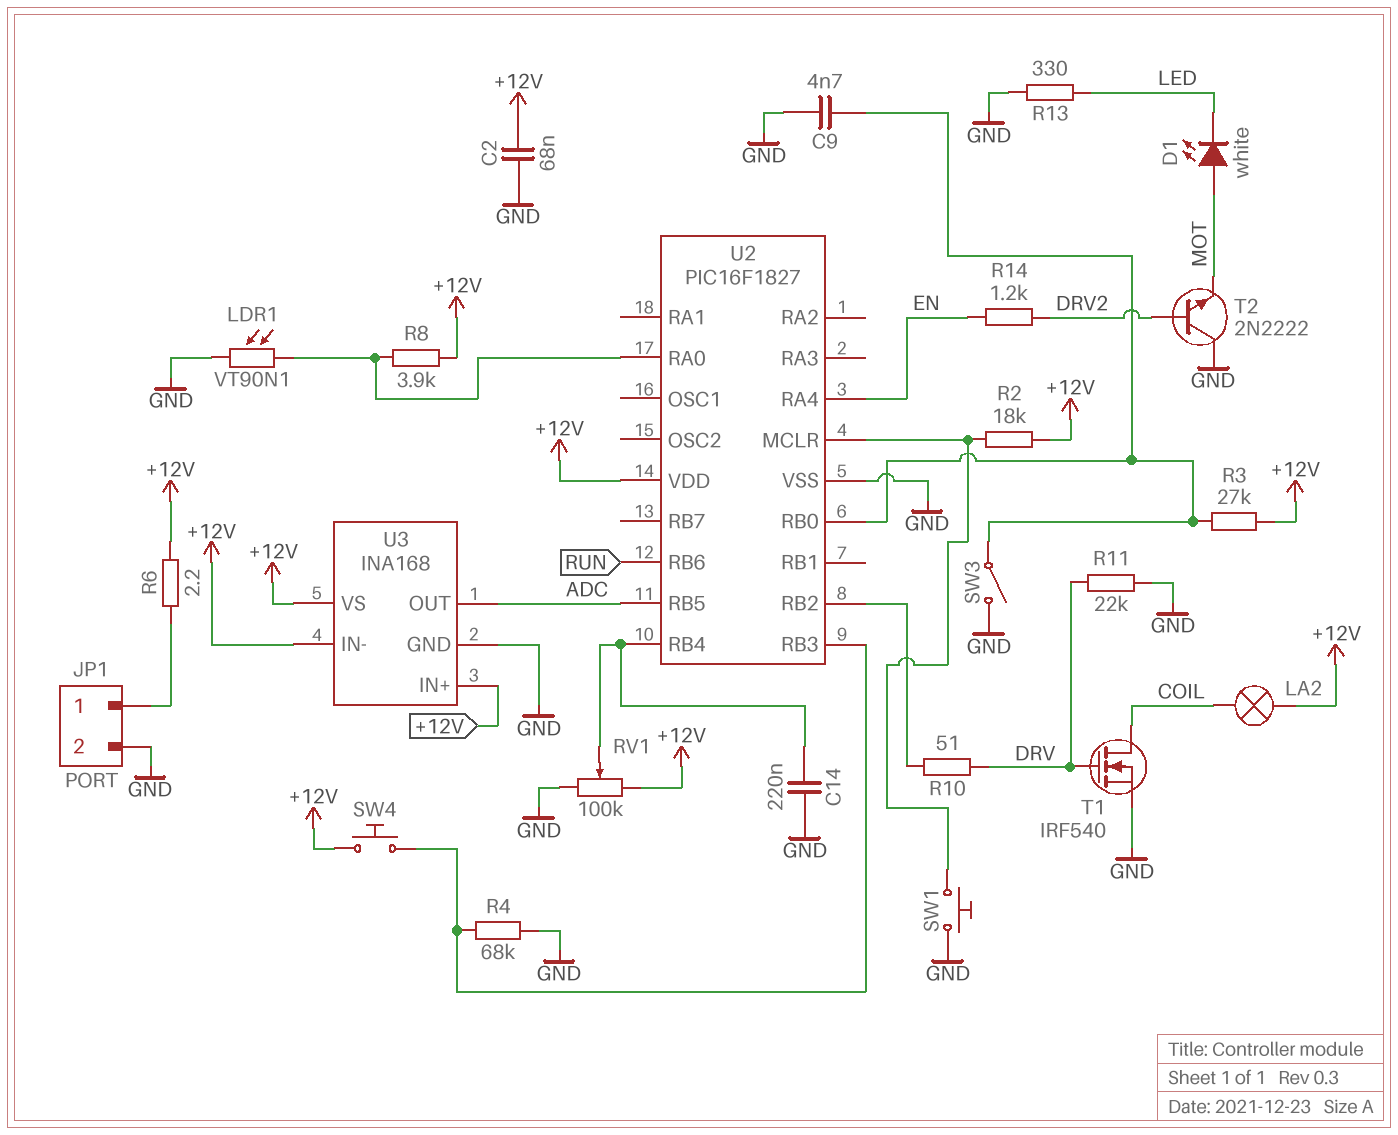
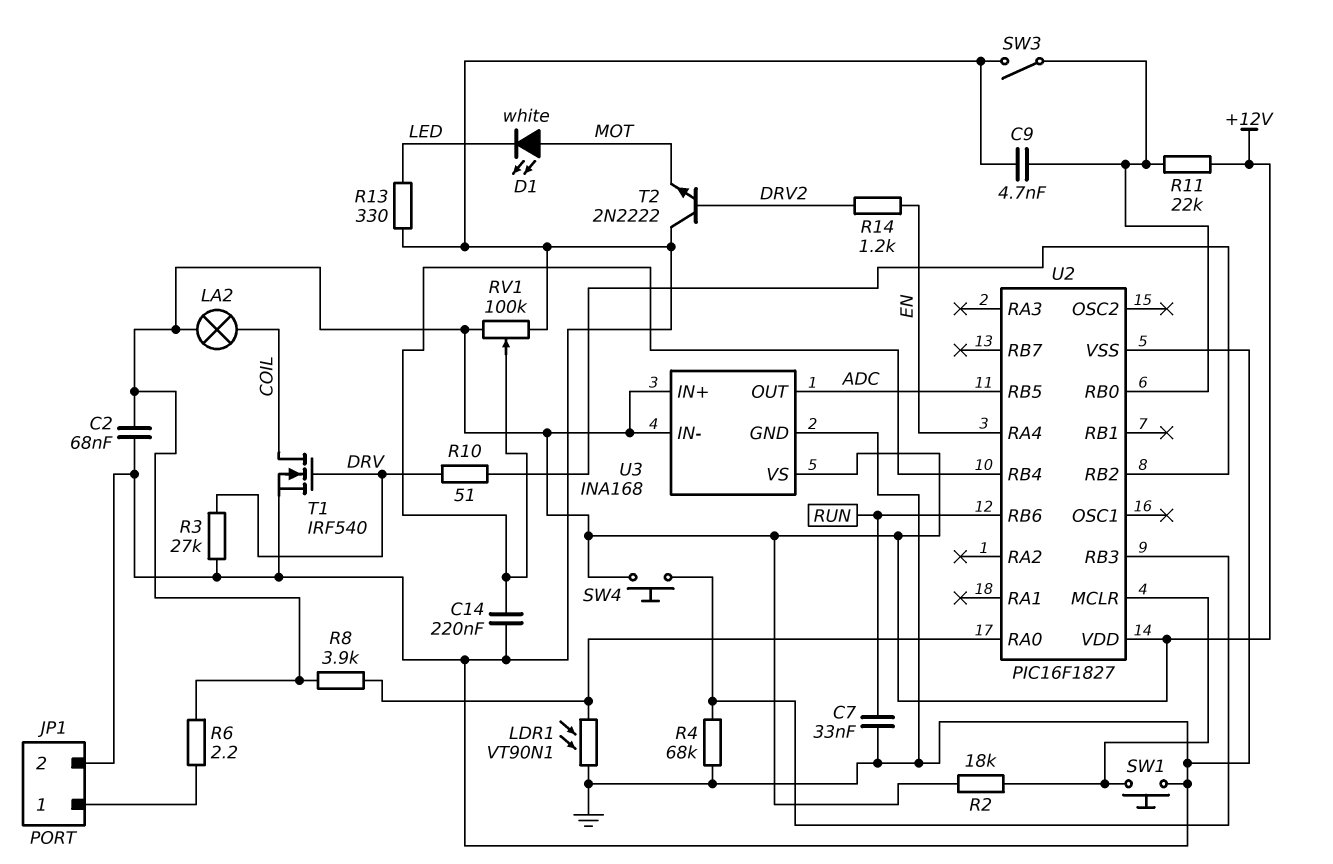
C7: none -> 33nF (GND, RUN)
R3: 27k (+12V, U2/RB0) -> 27k (DRV, GND)
R11: 22k (DRV, GND) -> 22k (+12V, U2/RB0)

